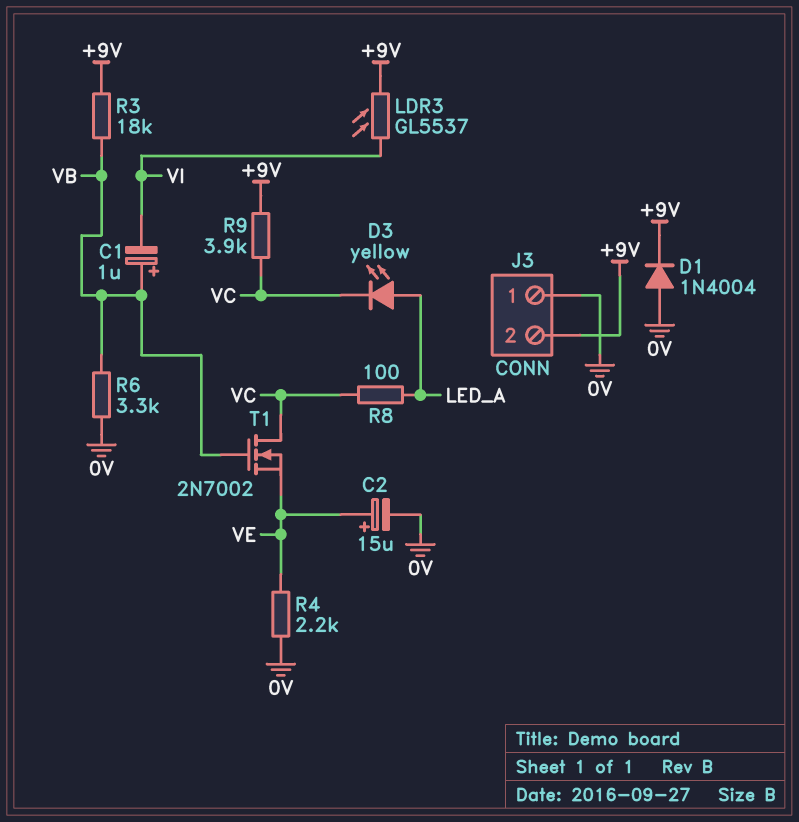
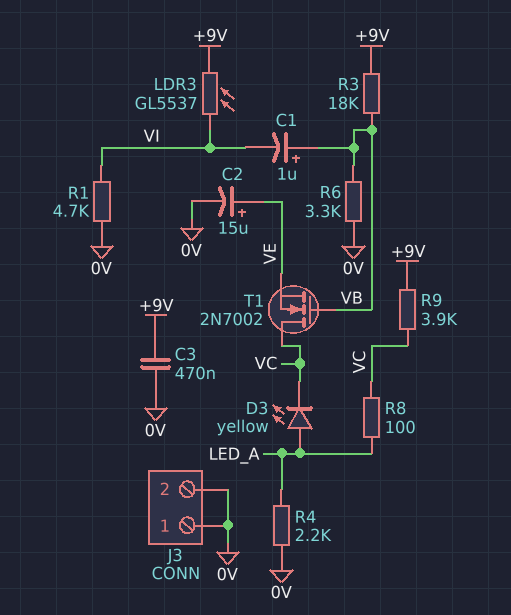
C3: none -> 470nF (+9V, 0V)
D1: diode 1N4004 (A 0V, K +9V) -> none
J3 pin 2: +9V -> 0V
R1: none -> 4.7k (0V, VI)
R4: 2.2k (0V, VE) -> 2.2k (0V, LED_A)

